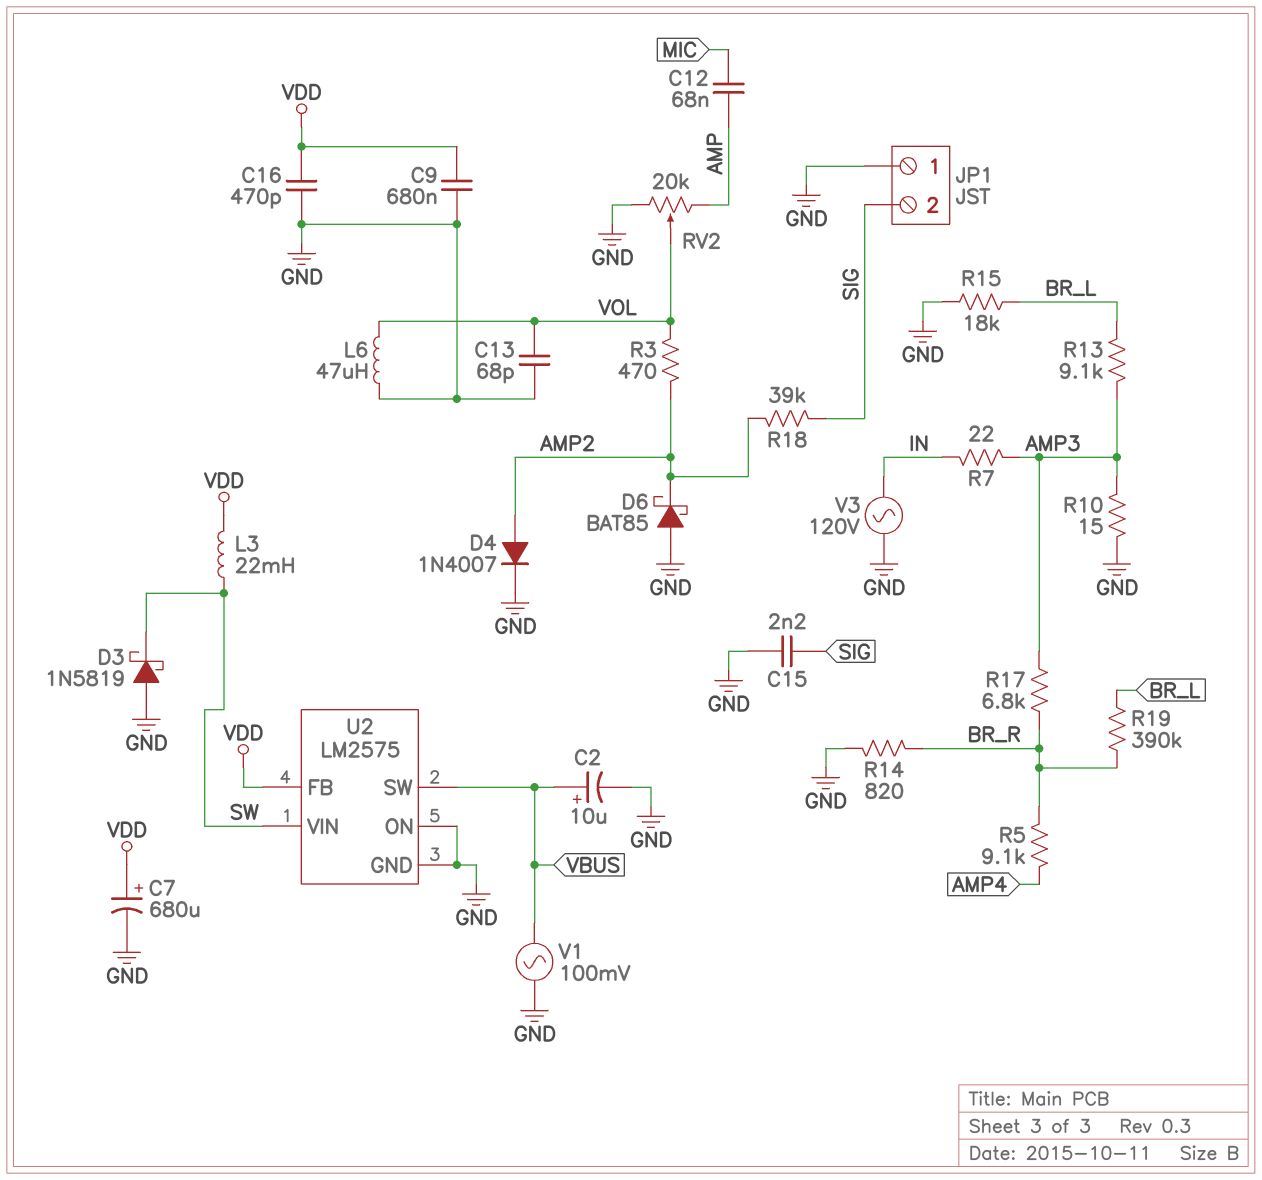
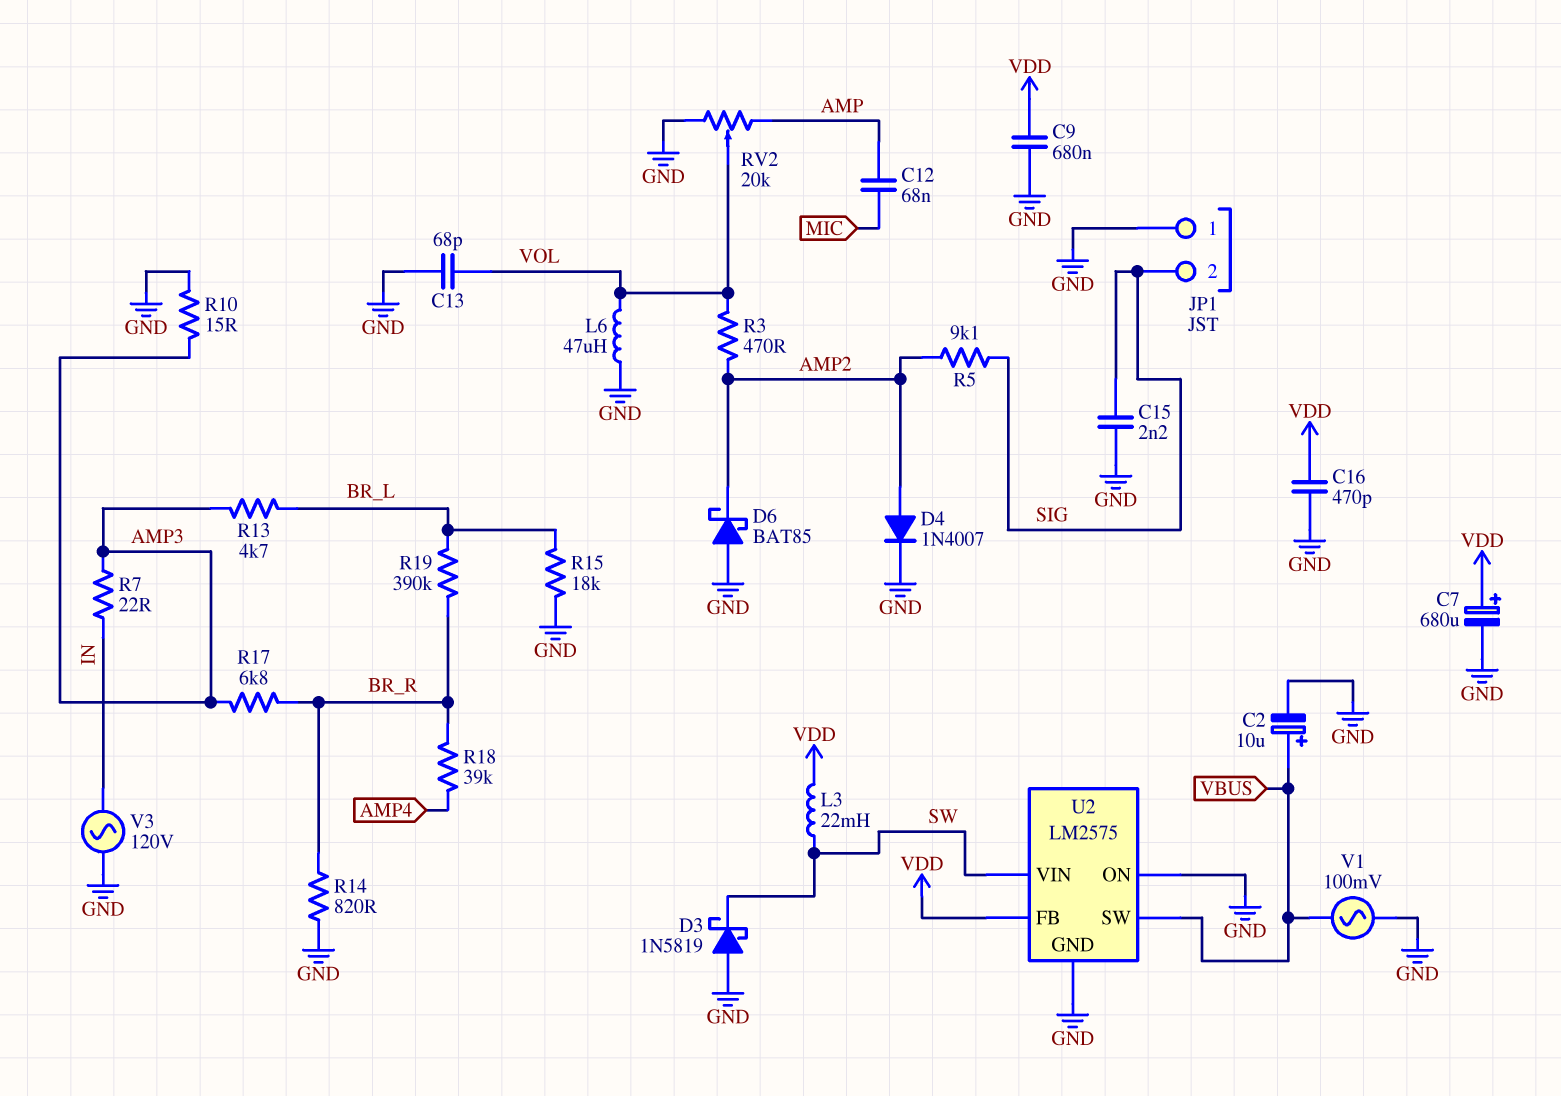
R5: 9.1k (AMP4, BR_R) -> 9.1k (AMP2, SIG)
R13: 9.1k (AMP3, BR_L) -> 4.7k (AMP3, BR_L)
R18: 39k (AMP2, SIG) -> 39k (AMP4, BR_R)

